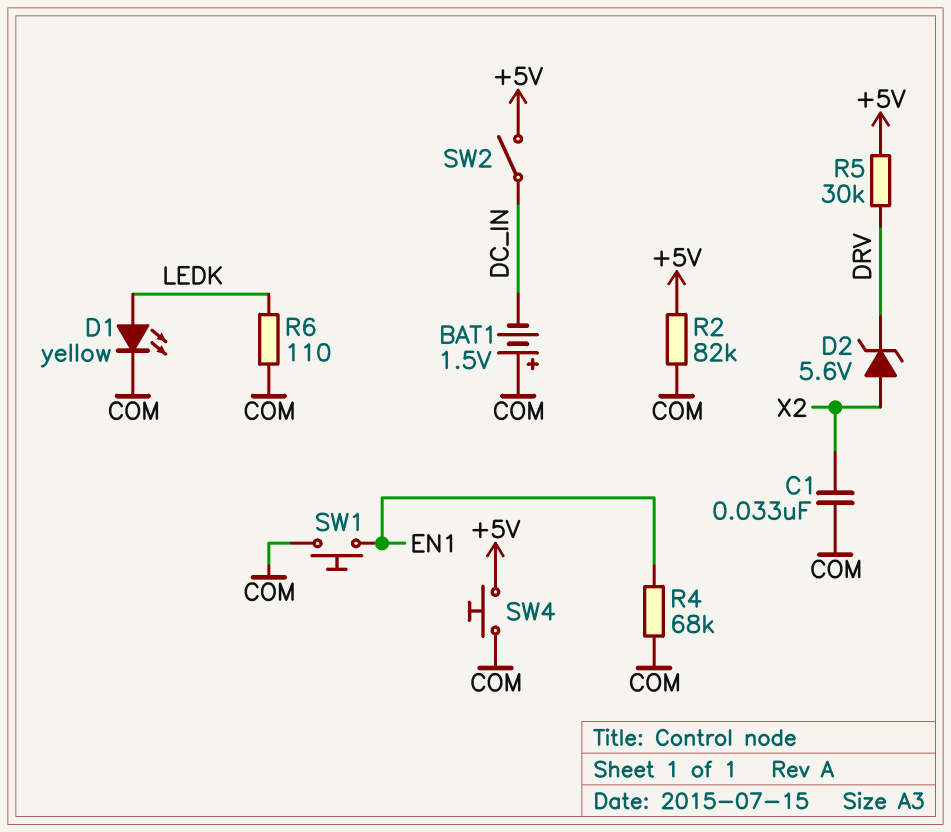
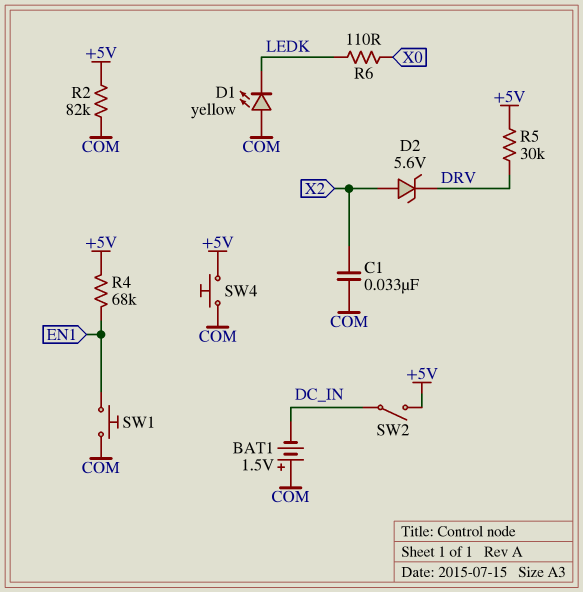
D1: LED yellow (A LEDK, K COM) -> LED yellow (A COM, K LEDK)
R4: 68k (COM, EN1) -> 68k (+5V, EN1)
R6: 110 (COM, LEDK) -> 110 (LEDK, X0)

